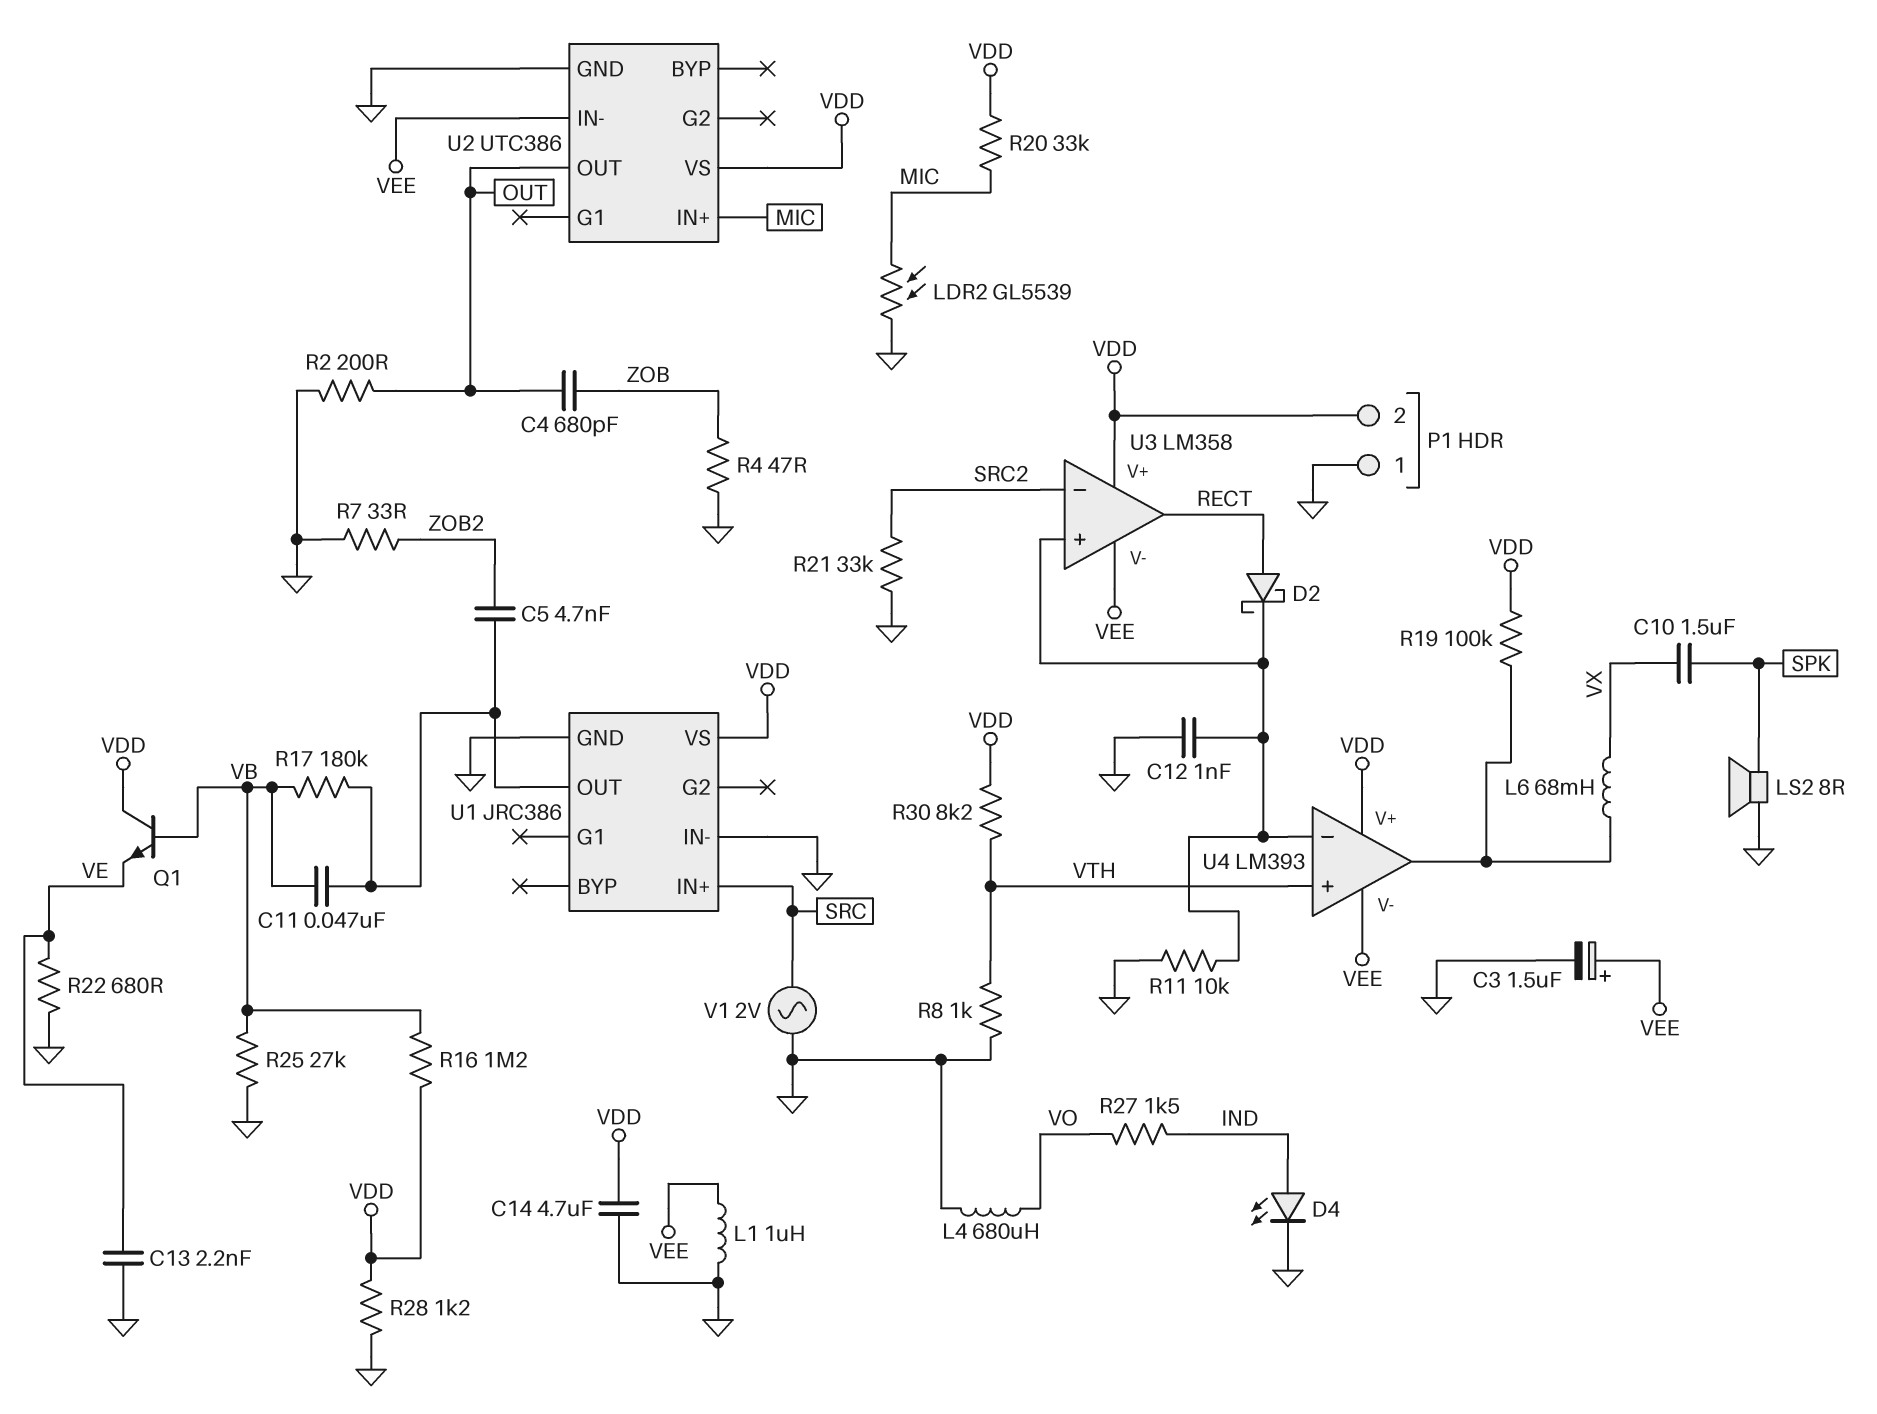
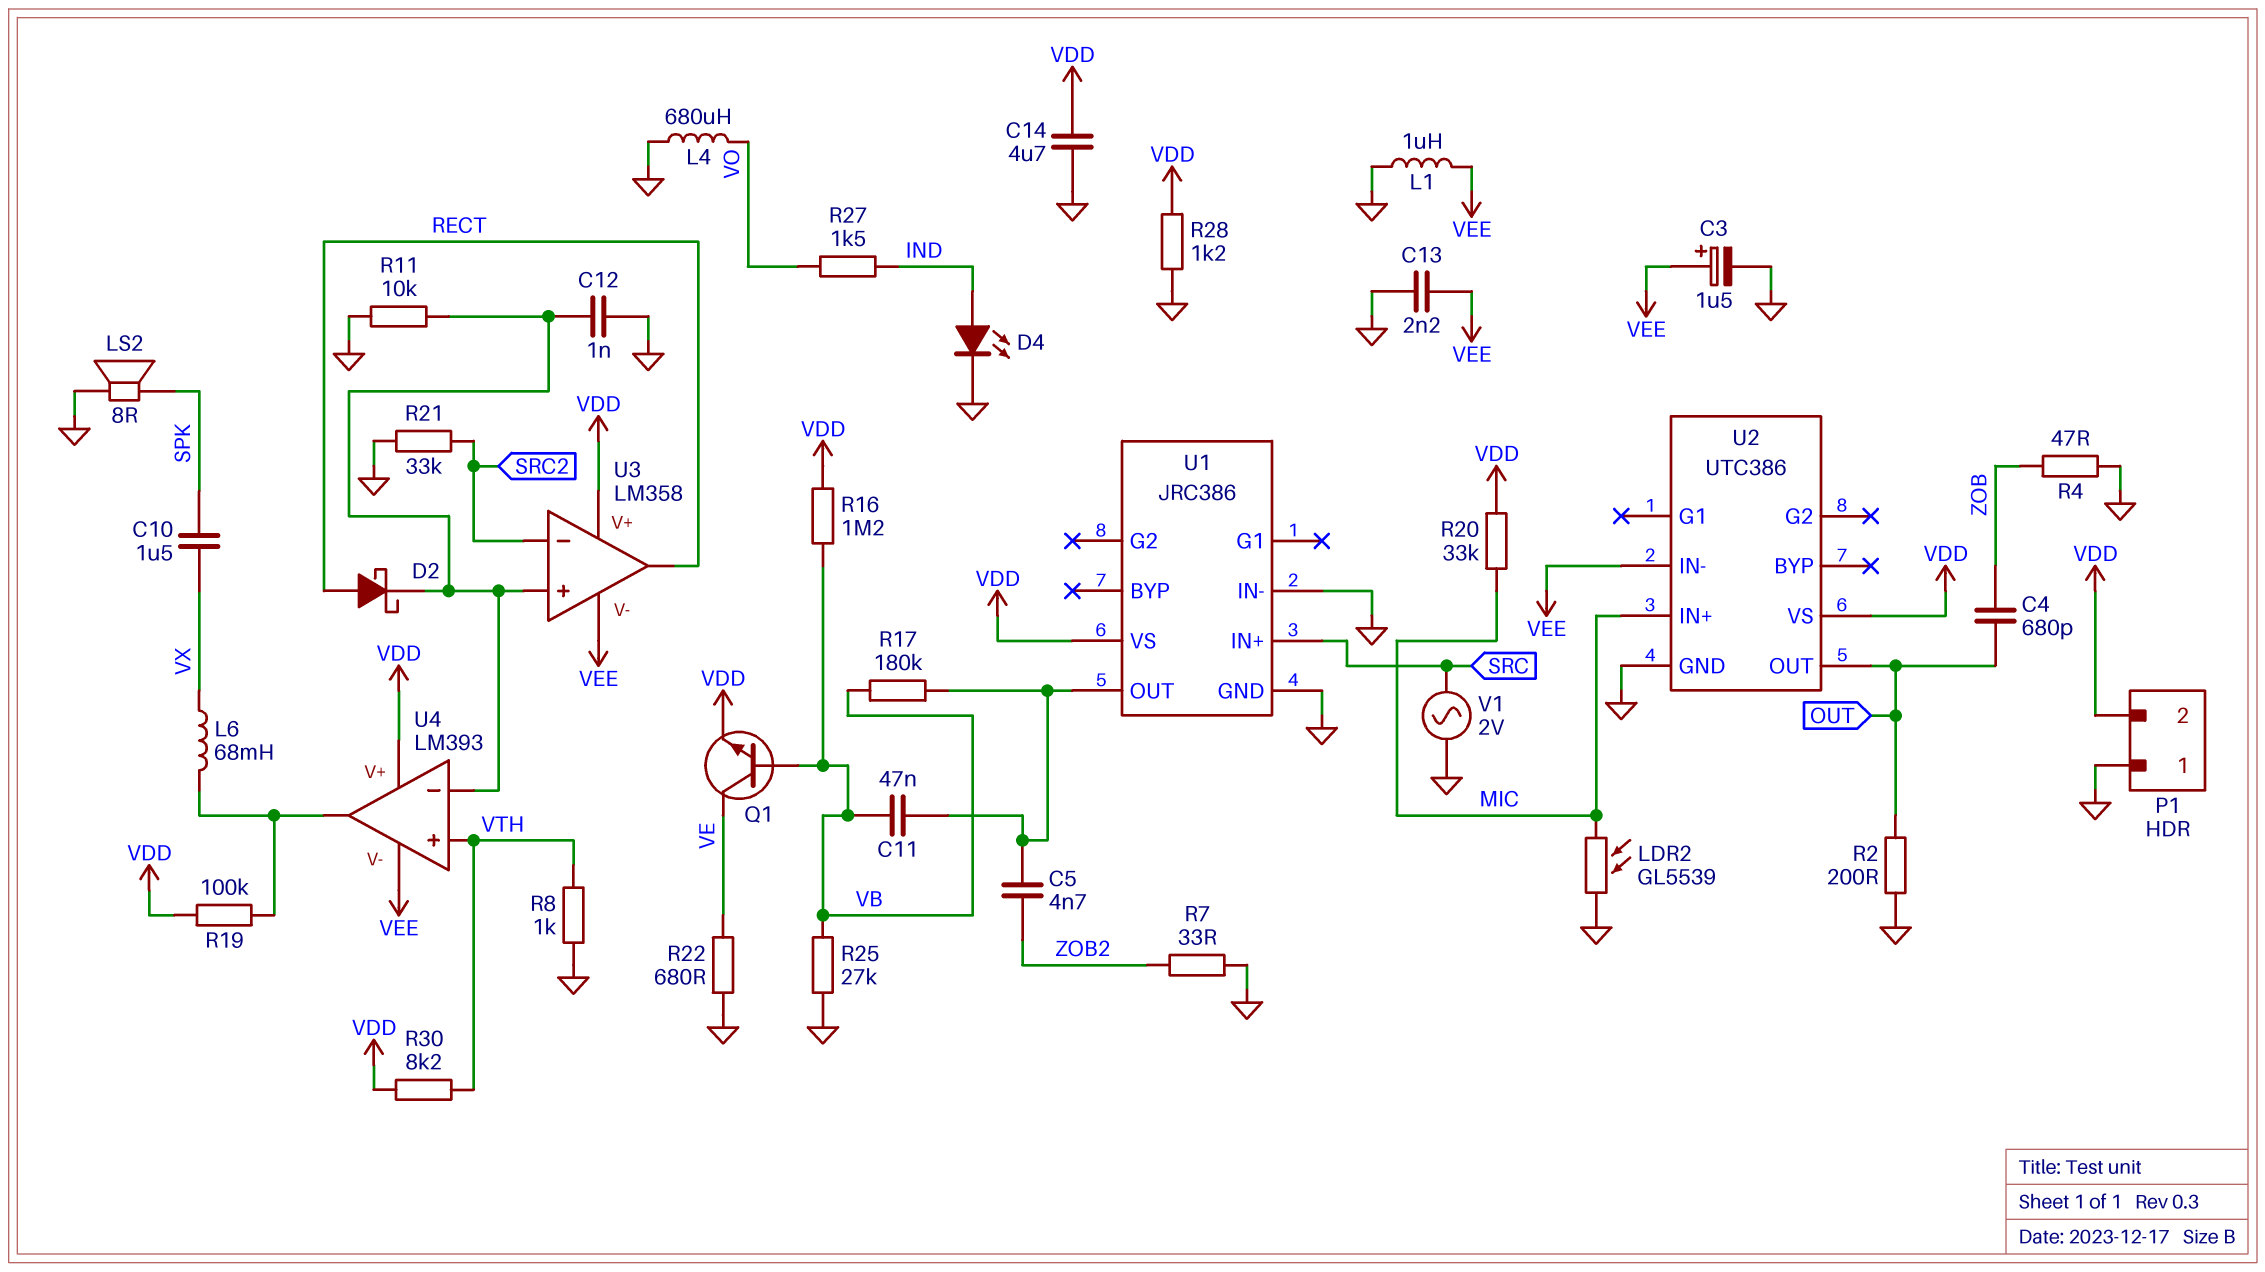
C13: 2.2nF (GND, VE) -> 2.2nF (GND, VEE)
Q1: NPN (B VB, C VDD, E VE) -> NPN (B VB, C VE, E VDD)

